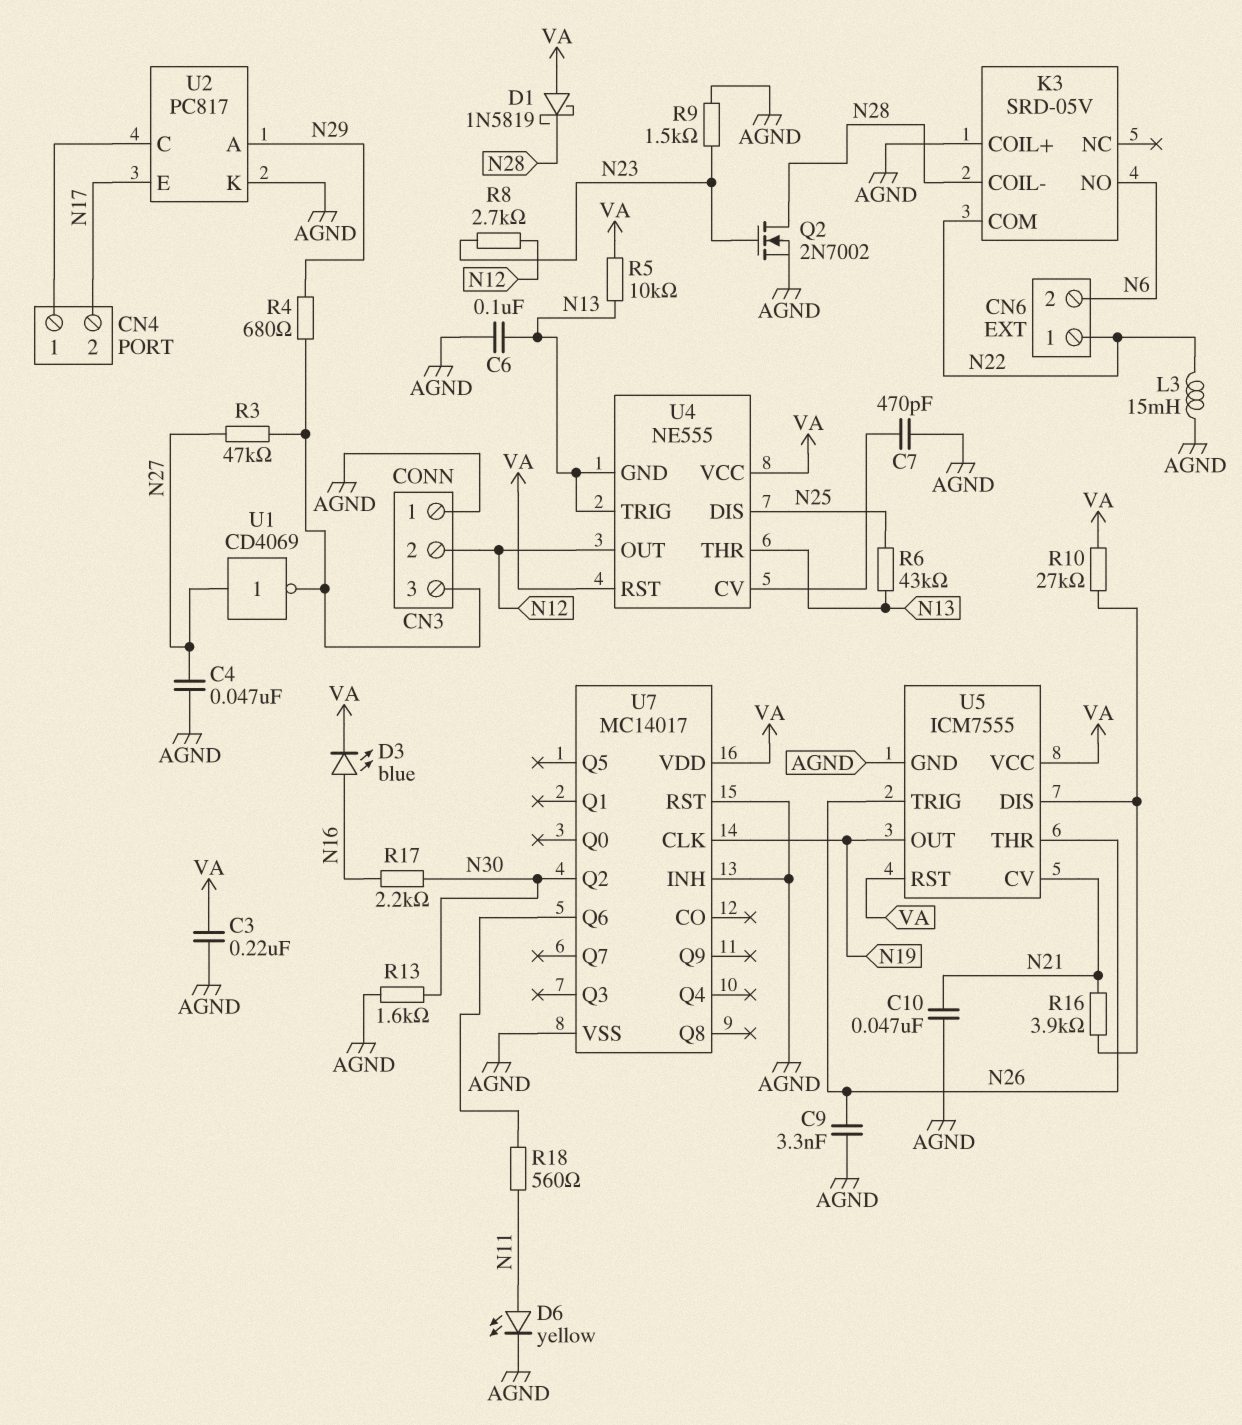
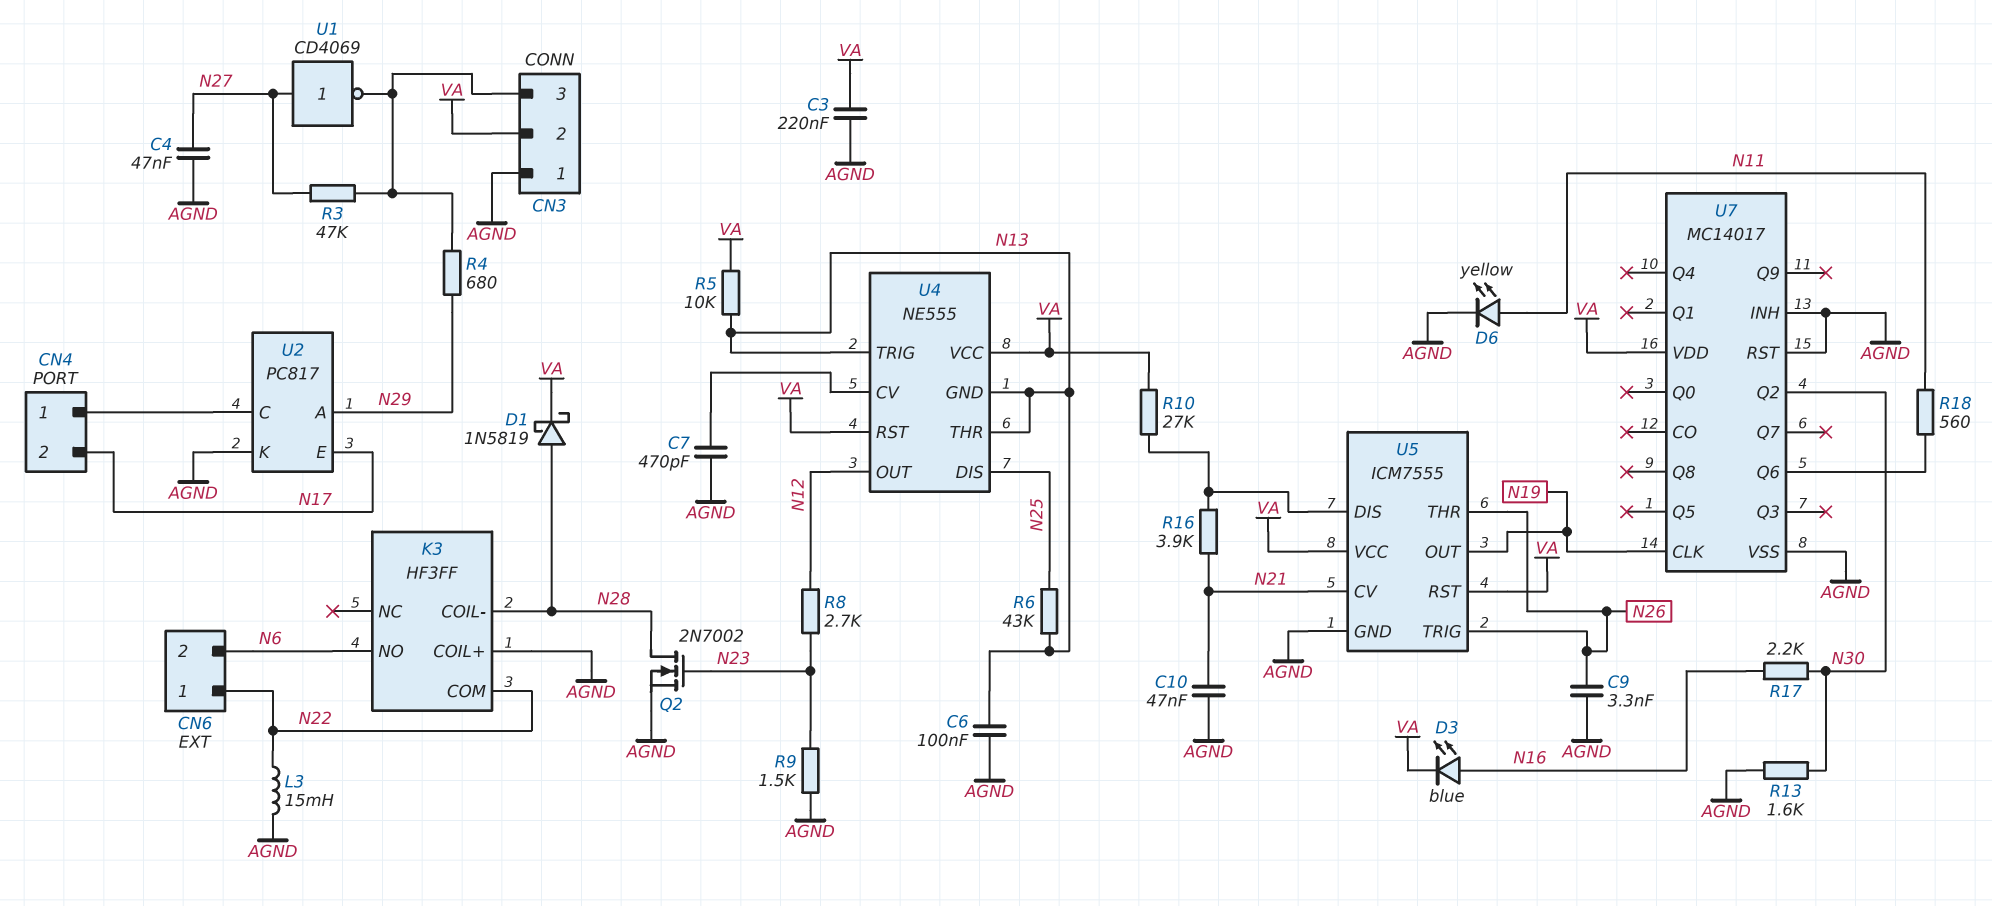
CN3 pin 2: N12 -> VA
D1: schottky 1N5819 (A VA, K N28) -> schottky 1N5819 (A N28, K VA)
K3: SRD-05V -> HF3FF

